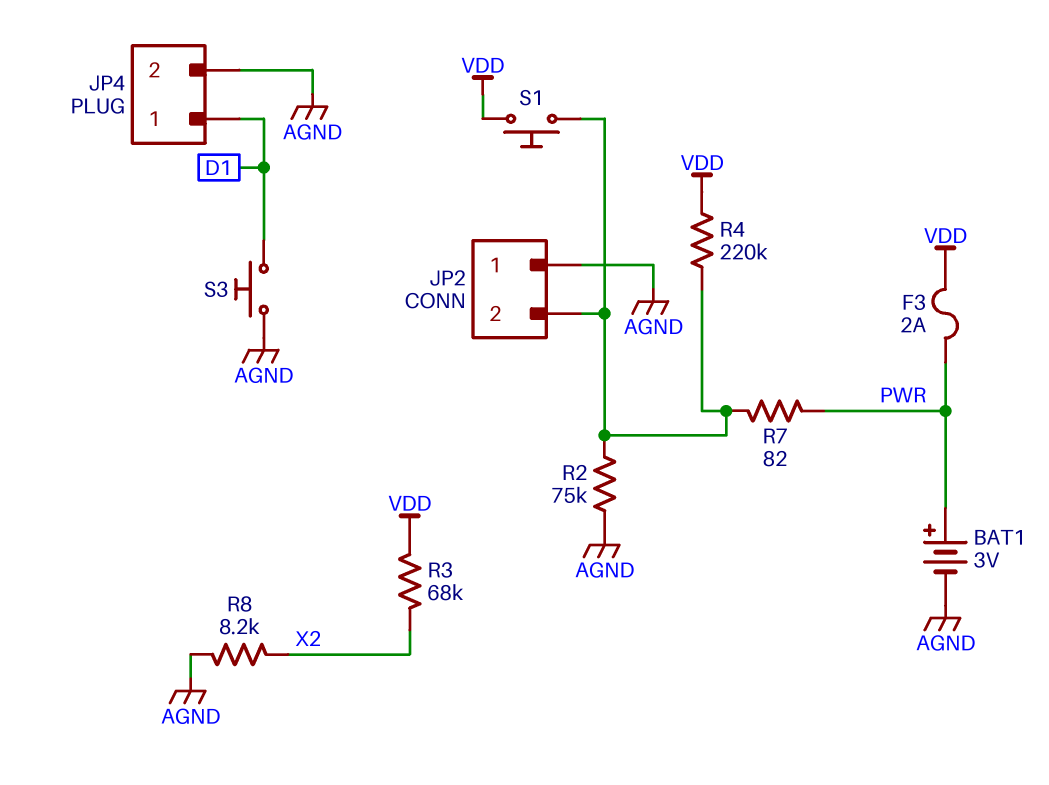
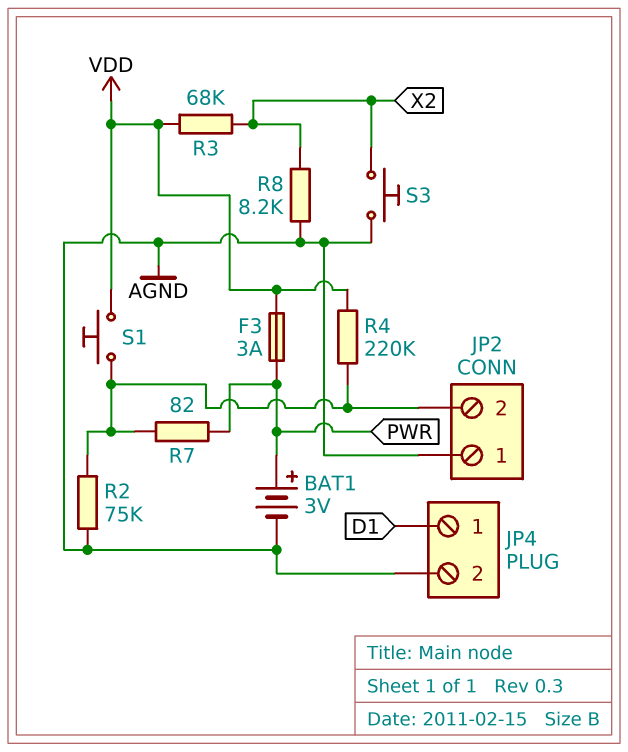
F3: 2A (PWR, VDD) -> 3A (PWR, VDD)
S3: button (AGND, D1) -> button (AGND, X2)

